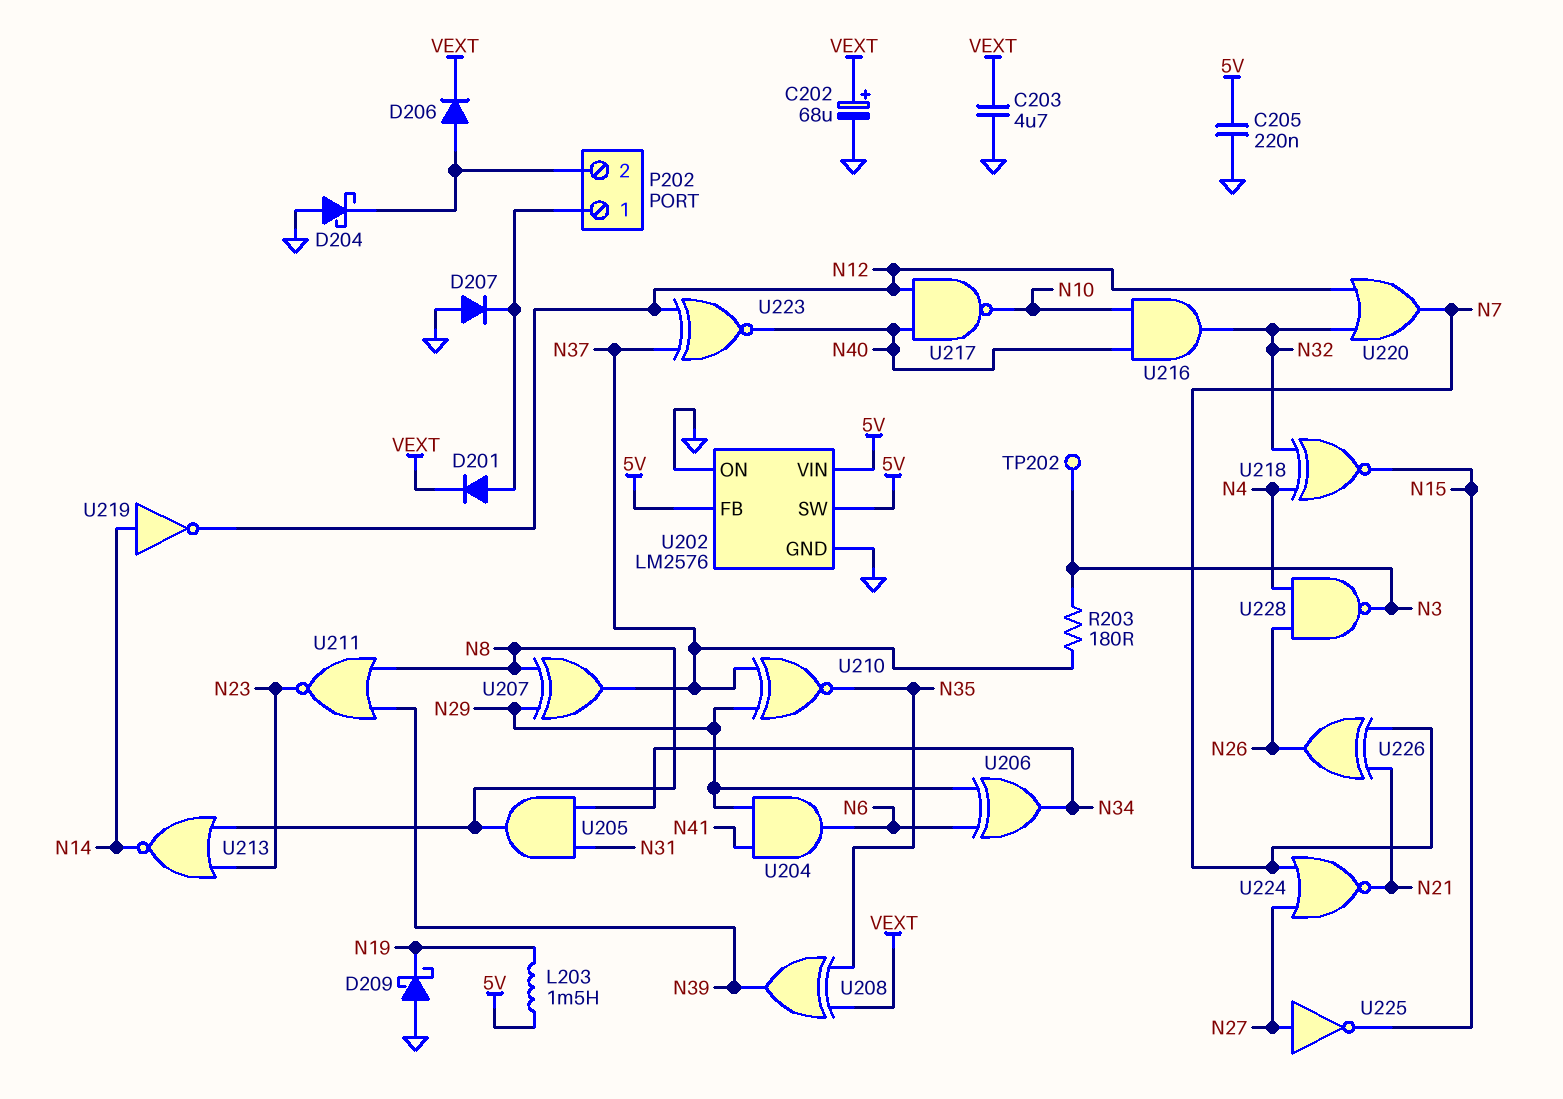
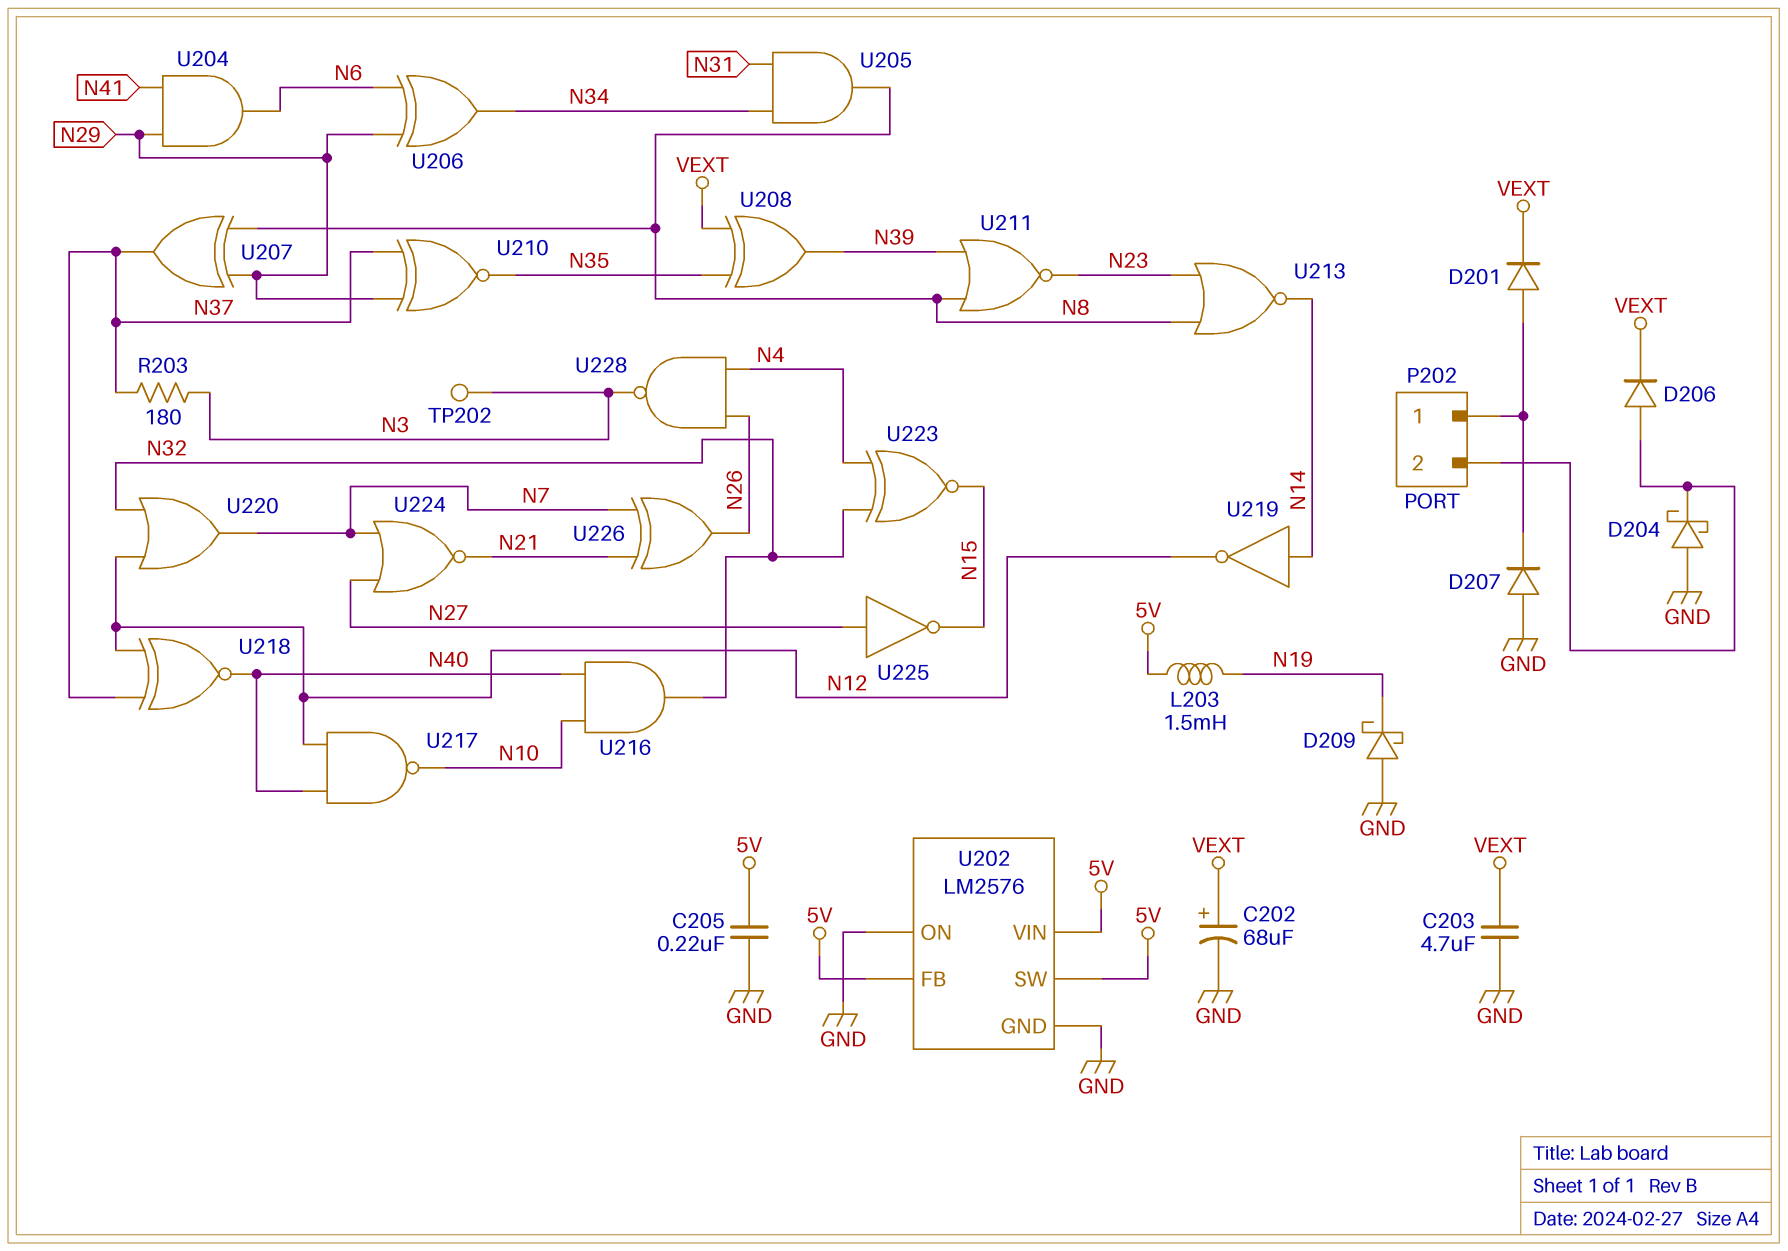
U218: XNOR (in N4, in N32, out N15) -> XNOR (in N12, in N37, out N40)
U223: XNOR (in N12, in N37, out N40) -> XNOR (in N4, in N32, out N15)

